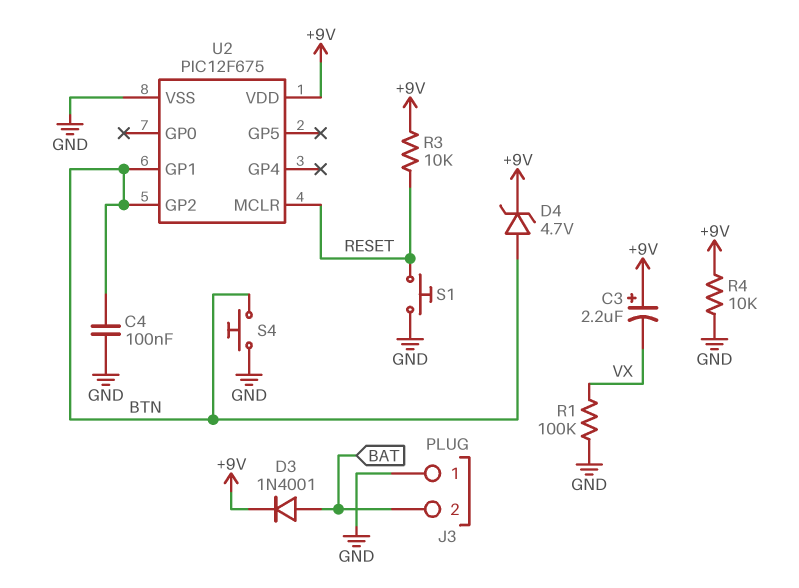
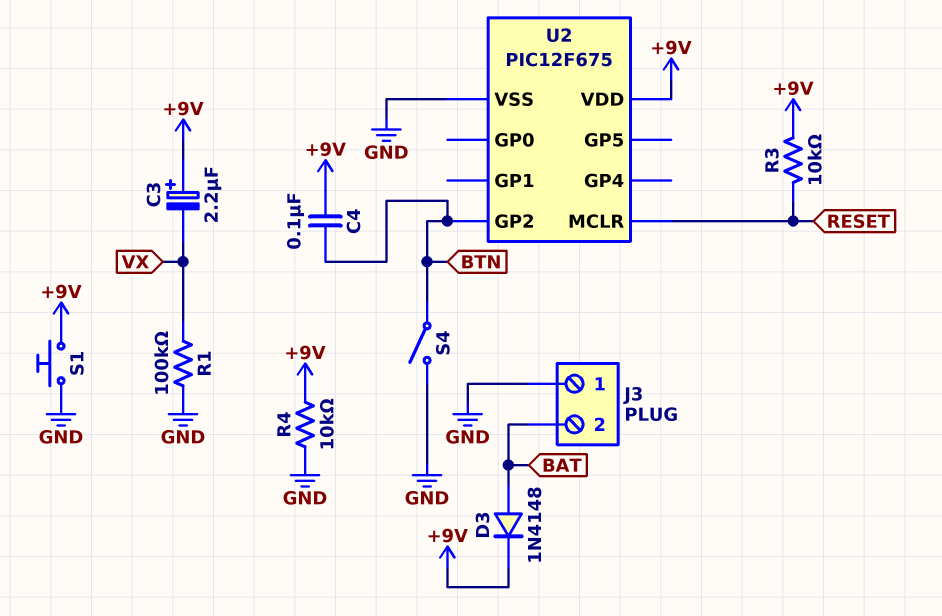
C4: 100nF (BTN, GND) -> 100nF (+9V, BTN)
D3: diode 1N4001 (A BAT, K +9V) -> diode 1N4148 (A BAT, K +9V)
D4: zener 4.7V (A BTN, K +9V) -> none
S1: button (GND, RESET) -> button (+9V, GND)
S4: button (BTN, GND) -> switch (BTN, GND)
U2 pin GP1: BTN -> none

